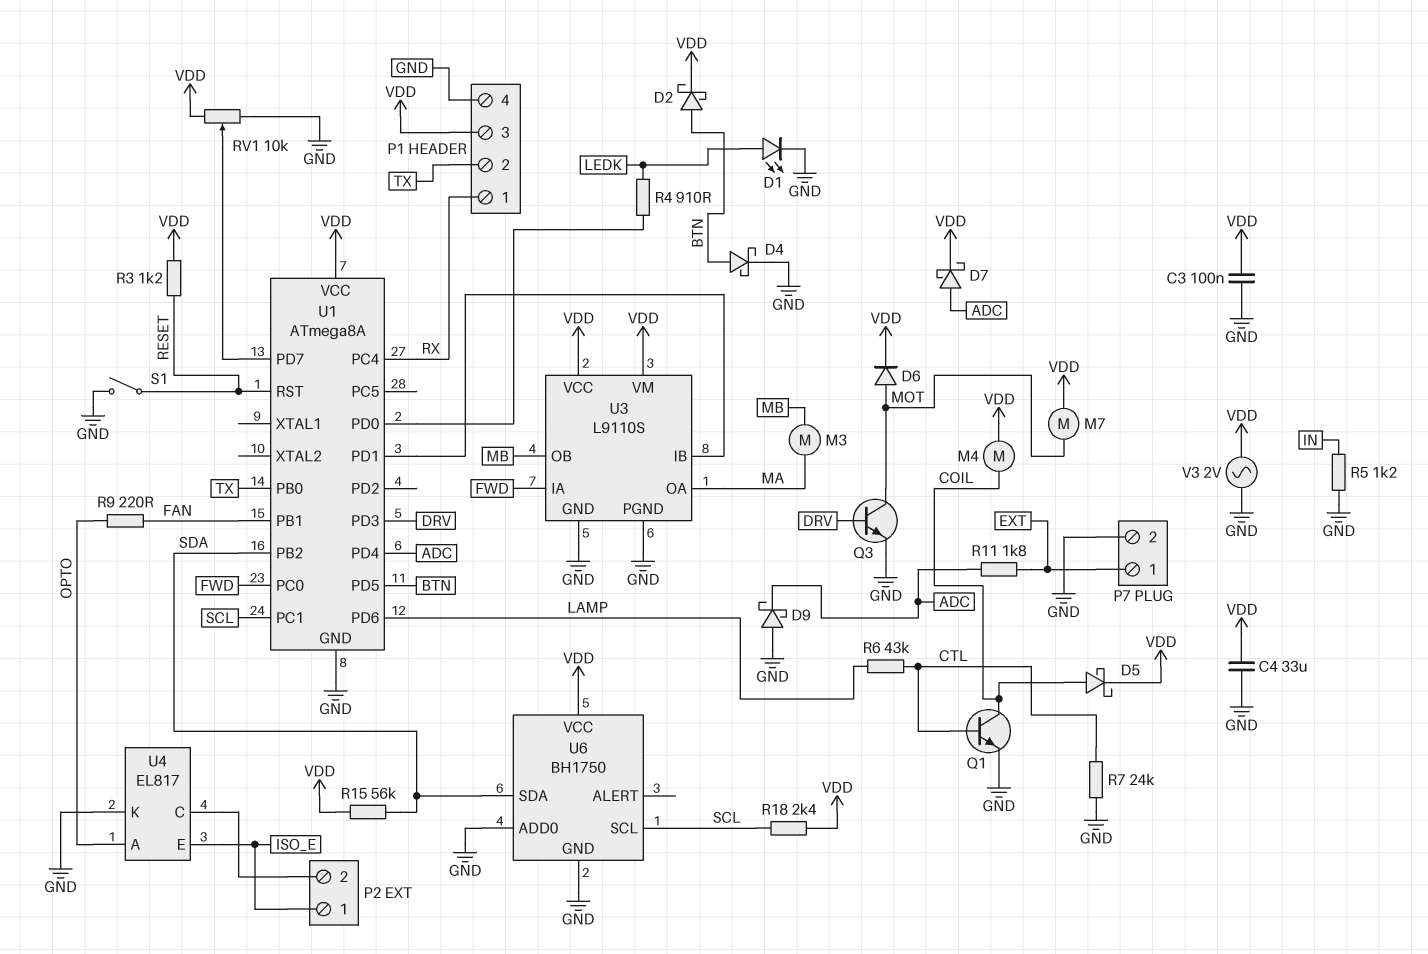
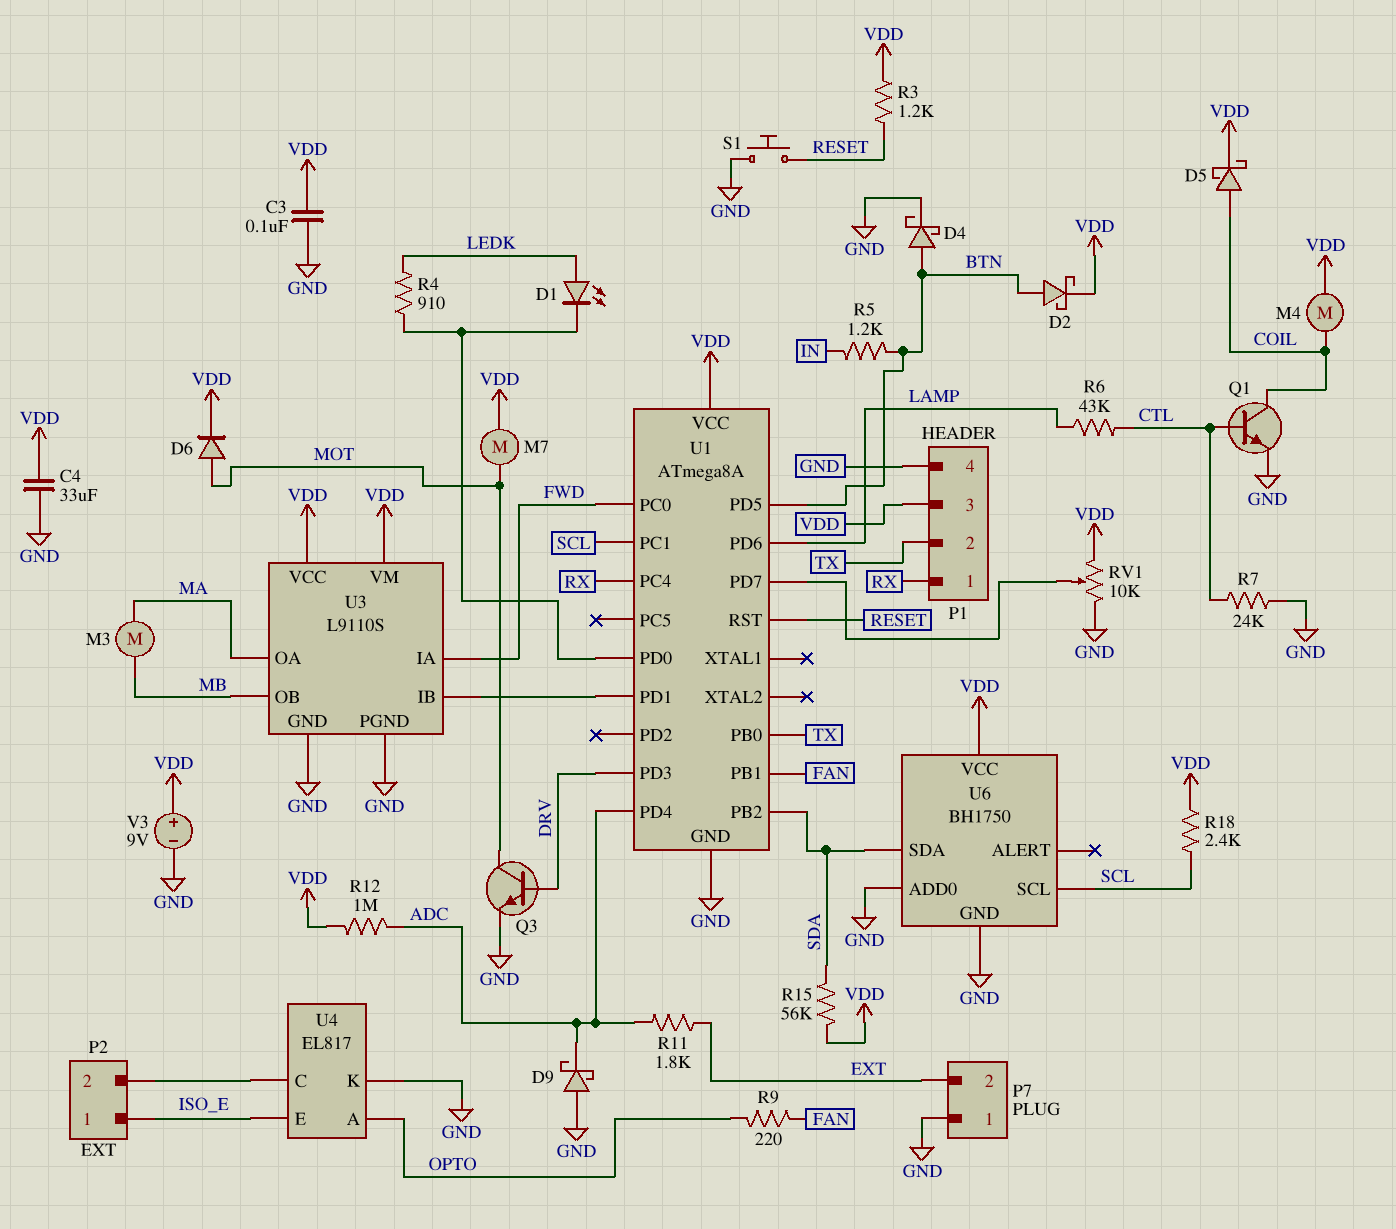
D1: LED (A LEDK, K GND) -> LED (A LEDK, K U1/PD0)
D7: schottky (A ADC, K VDD) -> none
P7 pin 1: EXT -> GND
P7 pin 2: GND -> EXT
R5: 1.2k (GND, IN) -> 1.2k (BTN, IN)
R12: none -> 1M (ADC, VDD)
S1: switch (GND, RESET) -> button (GND, RESET)
V3: AC 2V (GND, VDD) -> 9V (plus VDD, minus GND)

